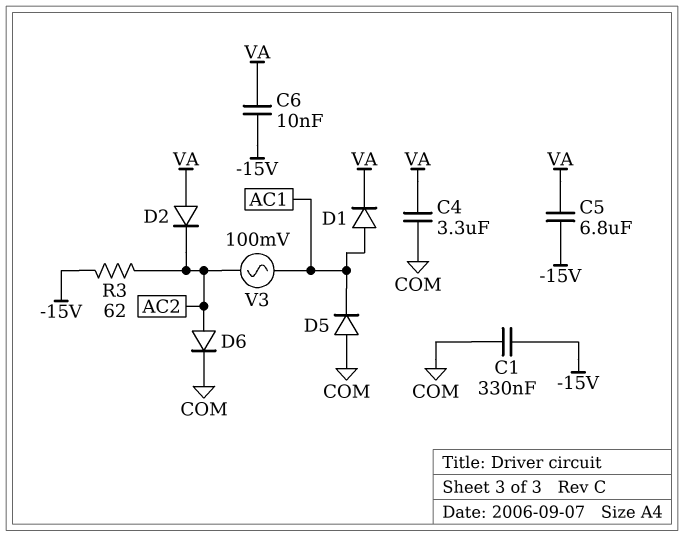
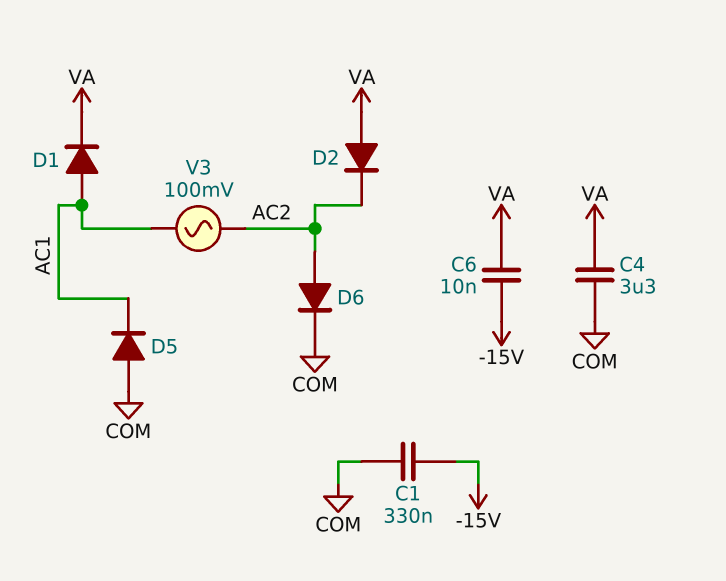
C5: 6.8uF (-15V, VA) -> none
R3: 62 (-15V, AC2) -> none

